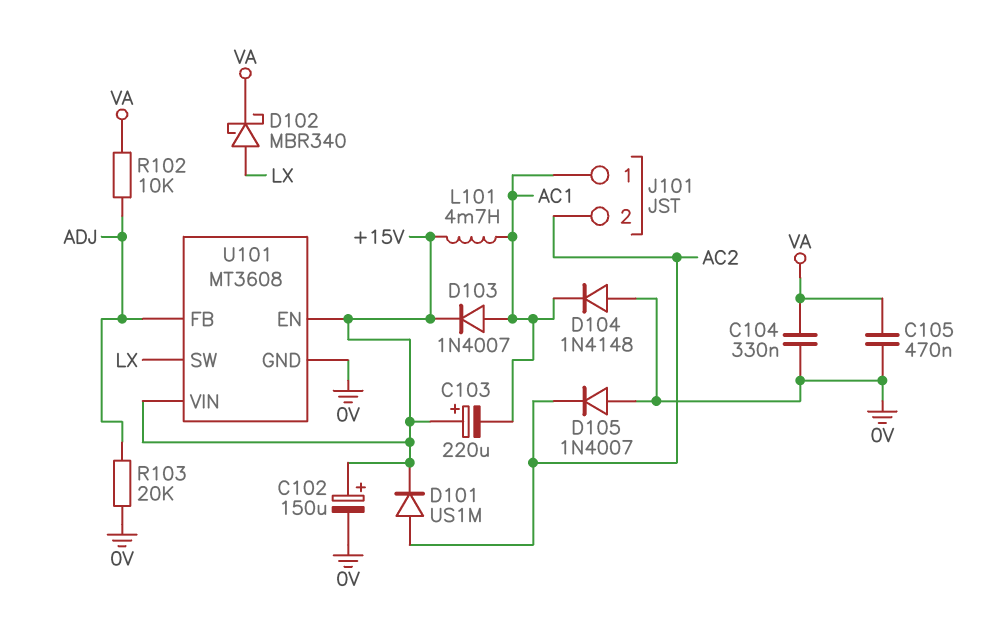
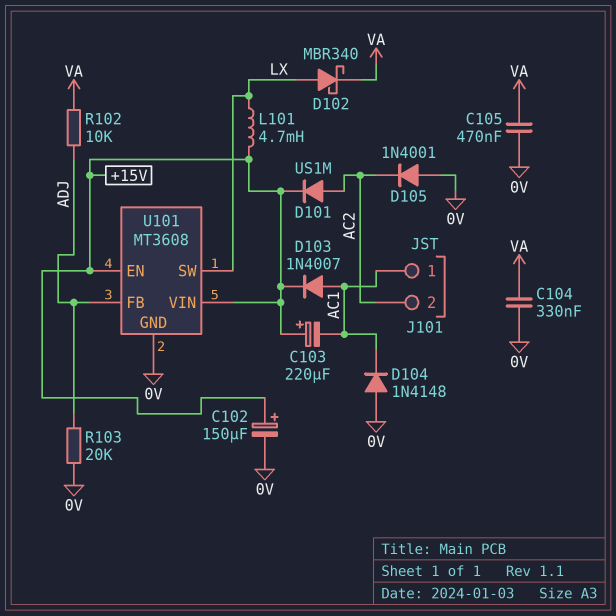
D105: diode 1N4007 (A 0V, K AC2) -> diode 1N4001 (A 0V, K AC2)
L101: 4.7mH (+15V, AC1) -> 4.7mH (+15V, LX)

